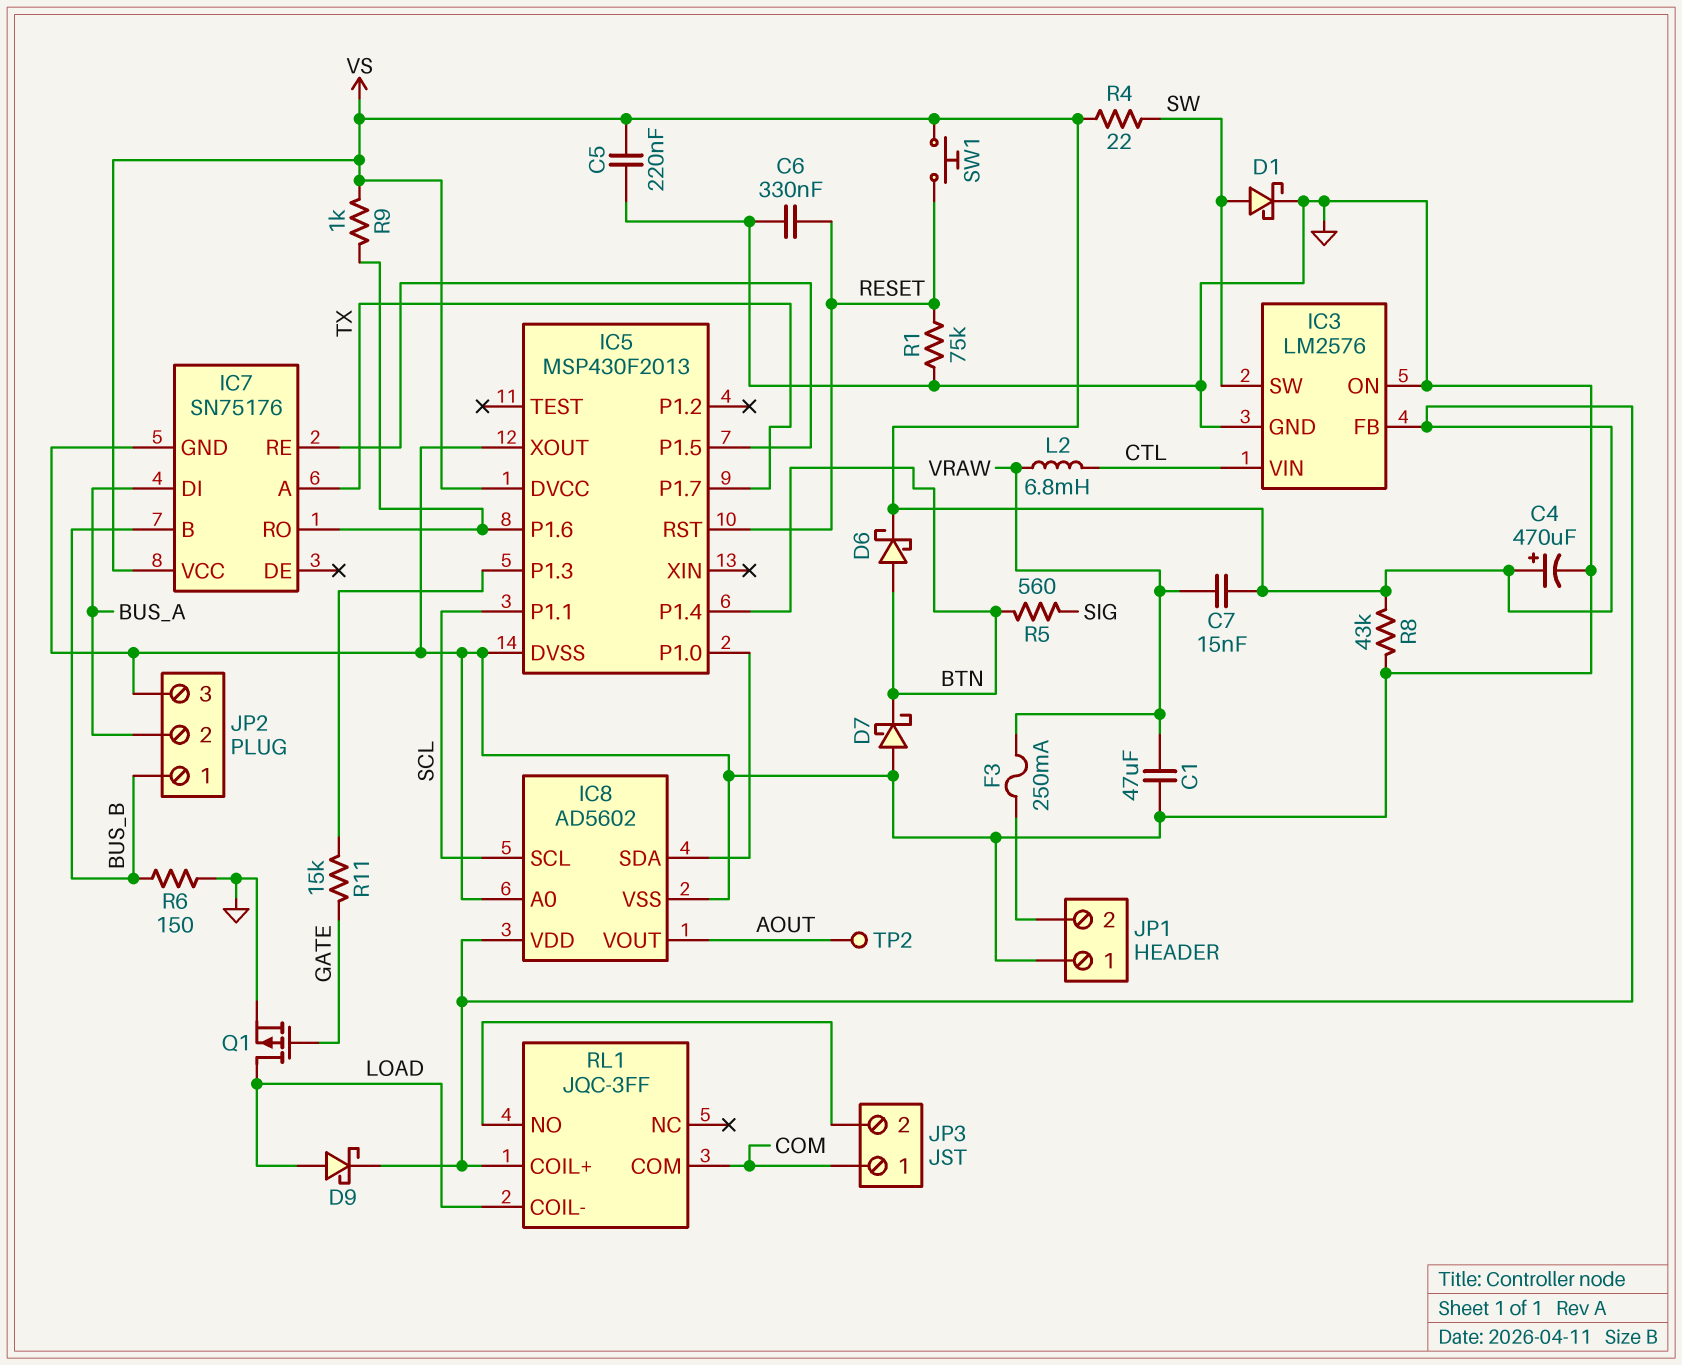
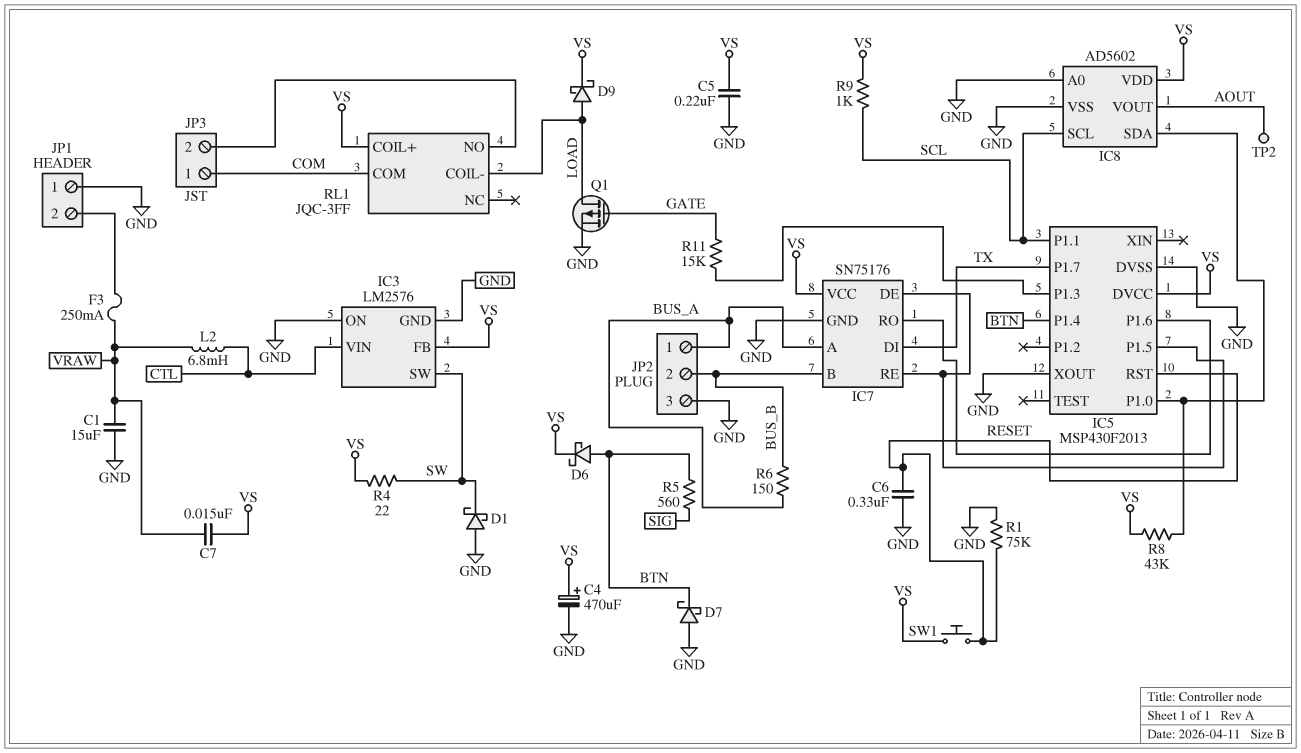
C1: 47uF (GND, VRAW) -> 15uF (GND, VRAW)
D1: schottky (A SW, K GND) -> schottky (A GND, K SW)
IC7 pin A: TX -> BUS_A
IC7 pin DE: none -> IC5/P1.5
IC7 pin DI: BUS_A -> TX
JP2 pin 1: BUS_B -> BUS_A
JP2 pin 2: BUS_A -> BUS_B
R6: 150 (BUS_B, GND) -> 150 (BUS_A, BUS_B)
R8: 43k (GND, VS) -> 43k (IC5/P1.0, VS)
R9: 1k (IC5/P1.6, VS) -> 1k (SCL, VS)

